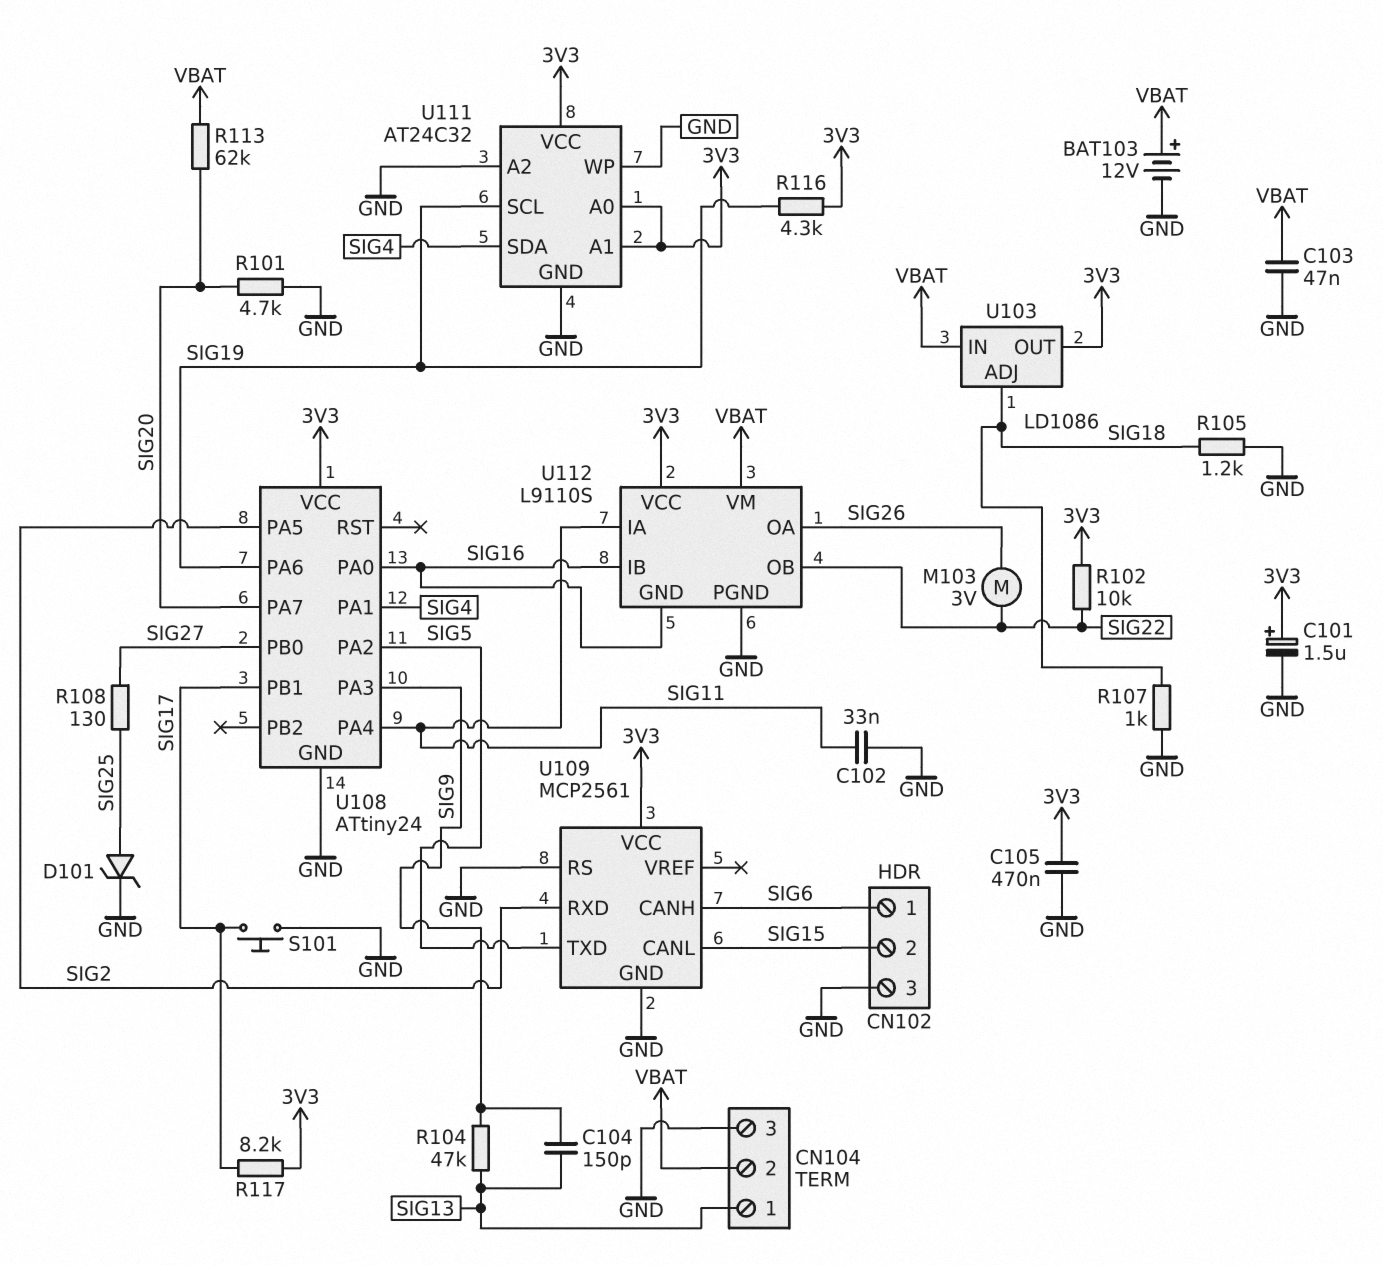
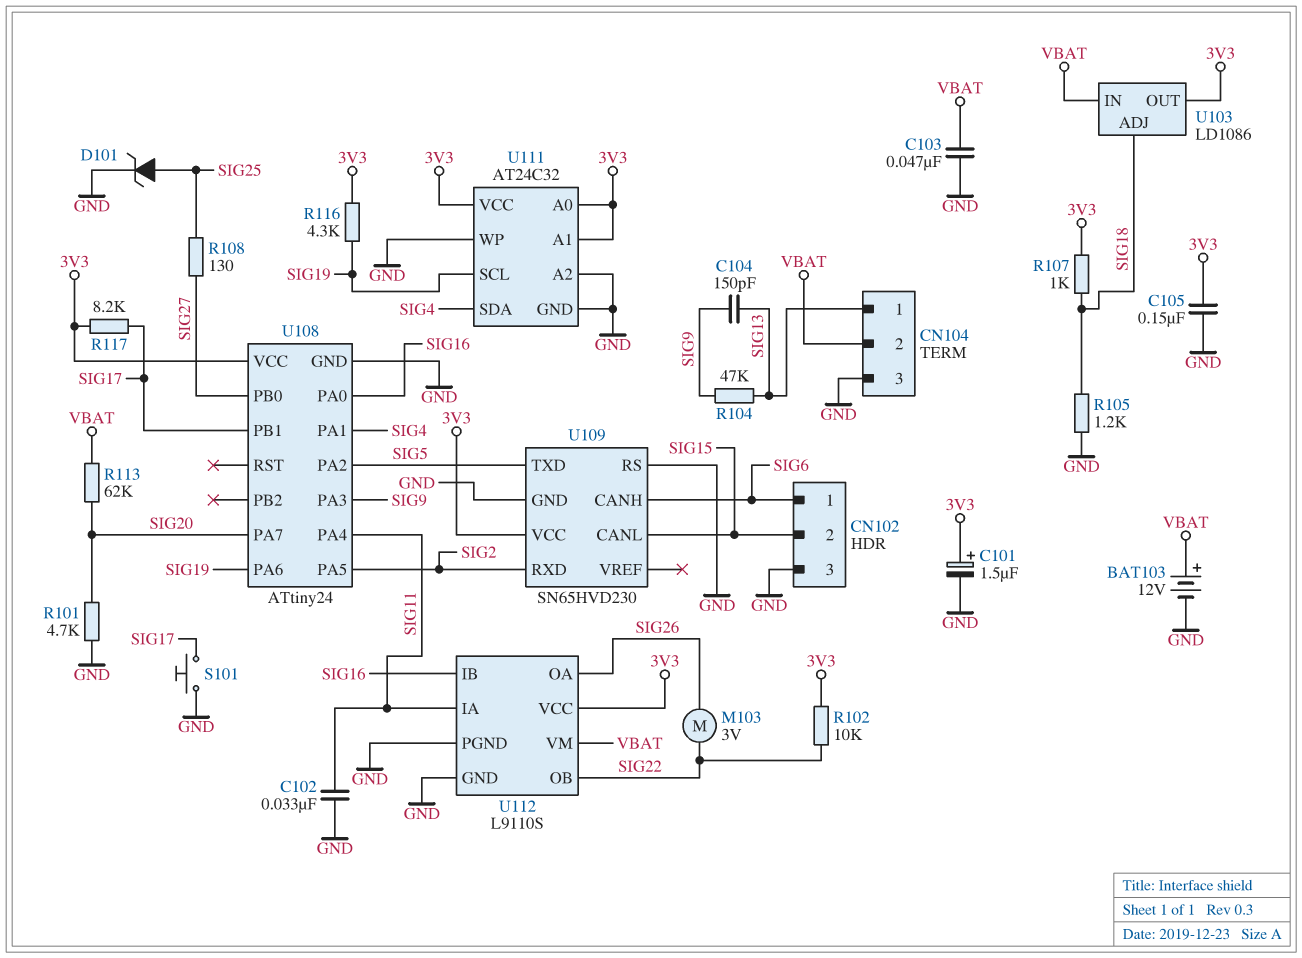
C105: 470nF (3V3, GND) -> 150nF (3V3, GND)
R107: 1k (GND, SIG18) -> 1k (3V3, SIG18)
U109: MCP2561 -> SN65HVD230
U112 pin GND: SIG16 -> GND

